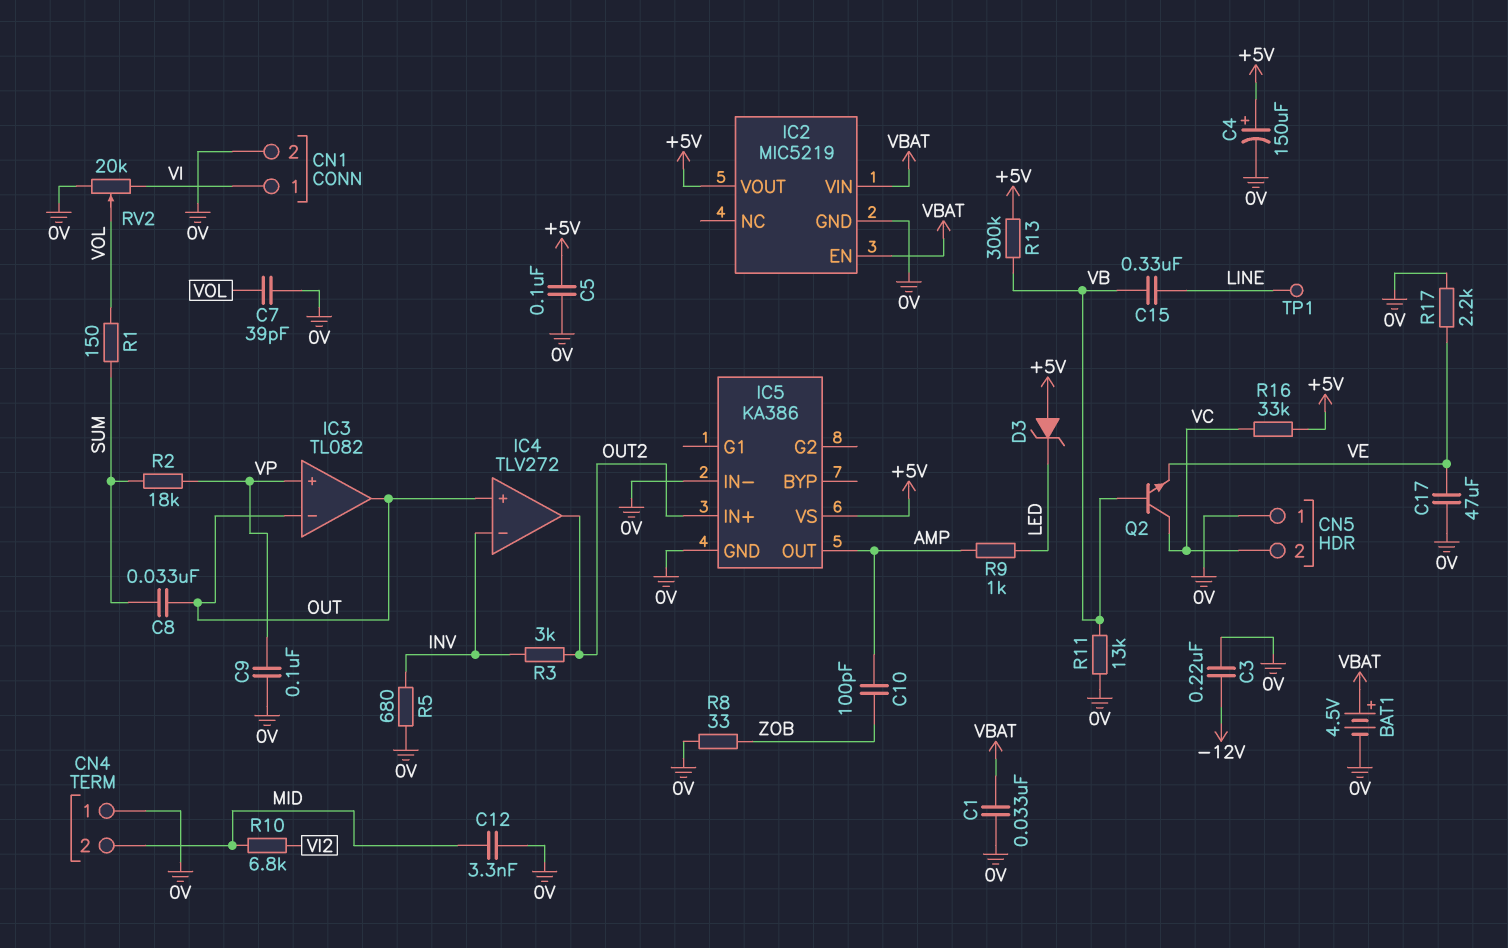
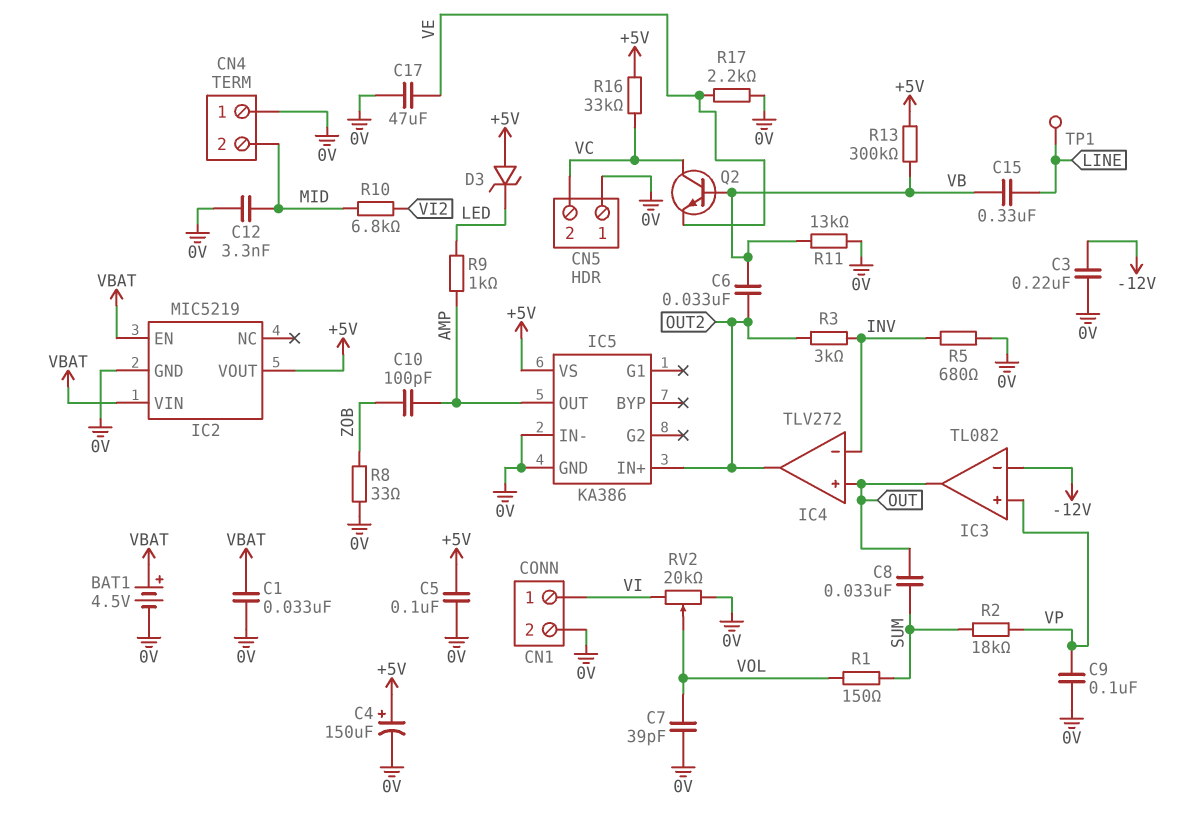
C6: none -> 33nF (OUT2, VB)
IC3 pin in-: OUT -> -12V

